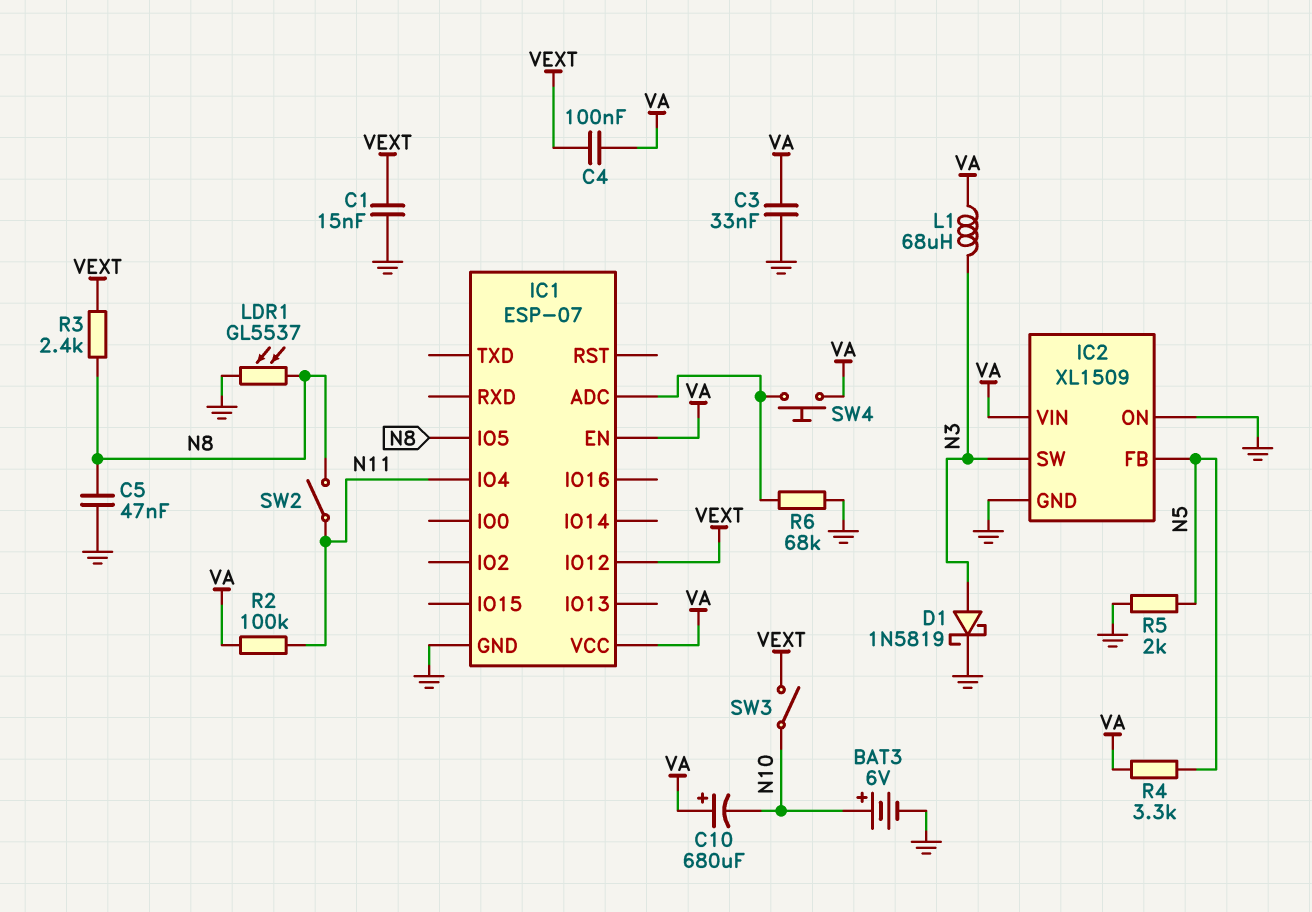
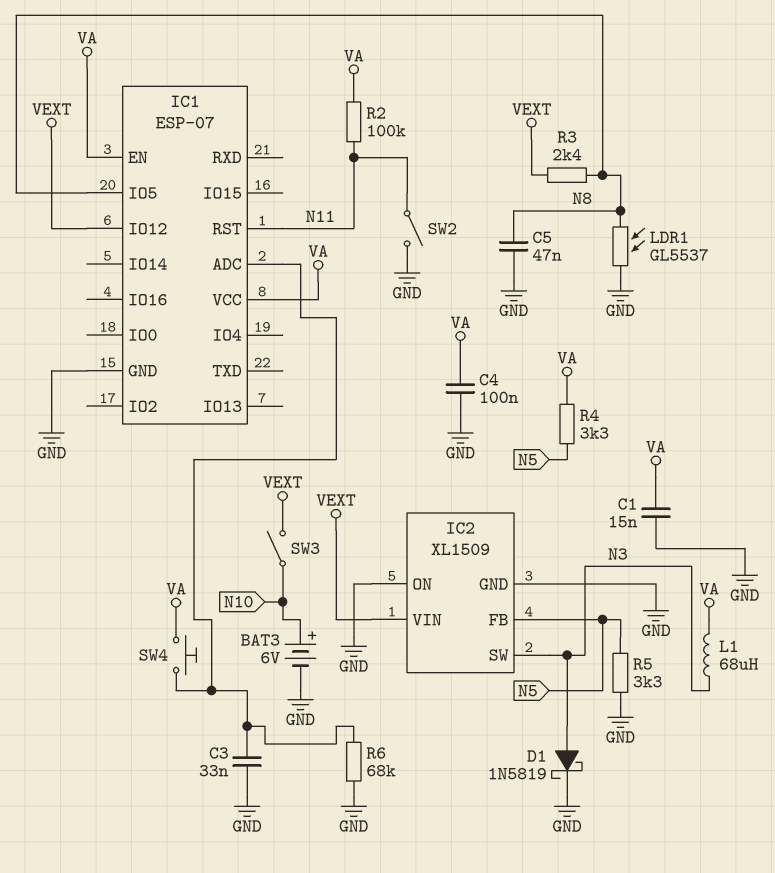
C1: 15nF (GND, VEXT) -> 15nF (GND, VA)
C3: 33nF (GND, VA) -> 33nF (GND, IC1/ADC)
C4: 100nF (VA, VEXT) -> 100nF (GND, VA)
C10: 680uF (plus VA, minus N10) -> none
IC1 pin IO4: N11 -> none
IC1 pin RST: none -> N11
IC2 pin VIN: VA -> VEXT
R5: 2k (GND, N5) -> 3.3k (GND, N5)
SW2: switch (N8, N11) -> switch (GND, N11)

